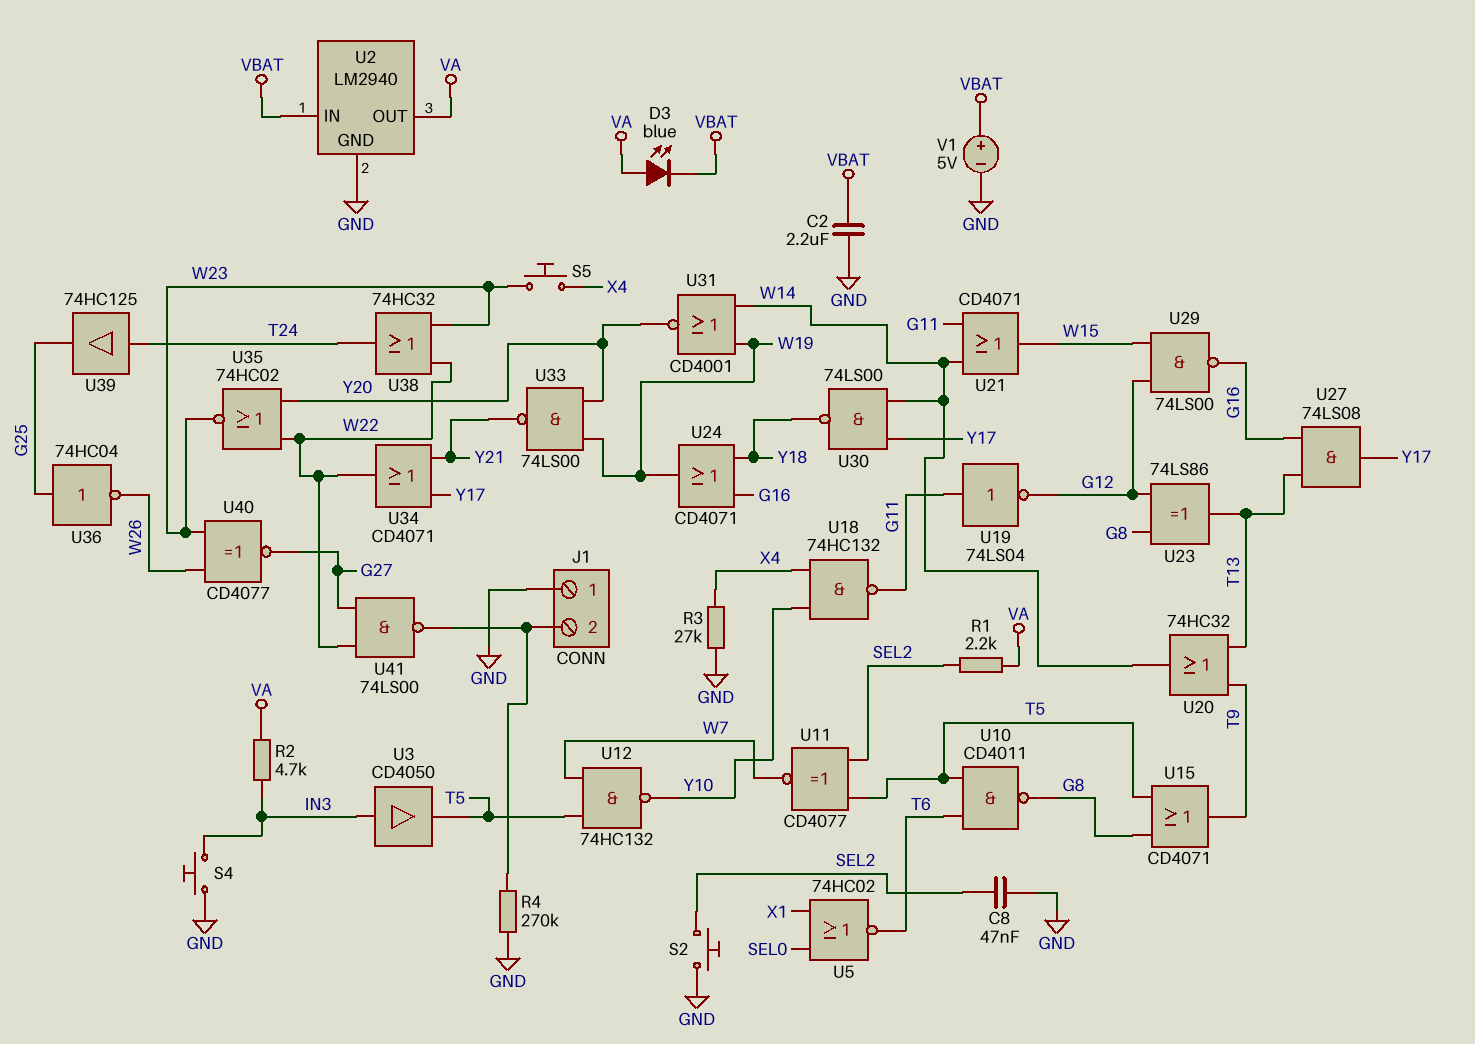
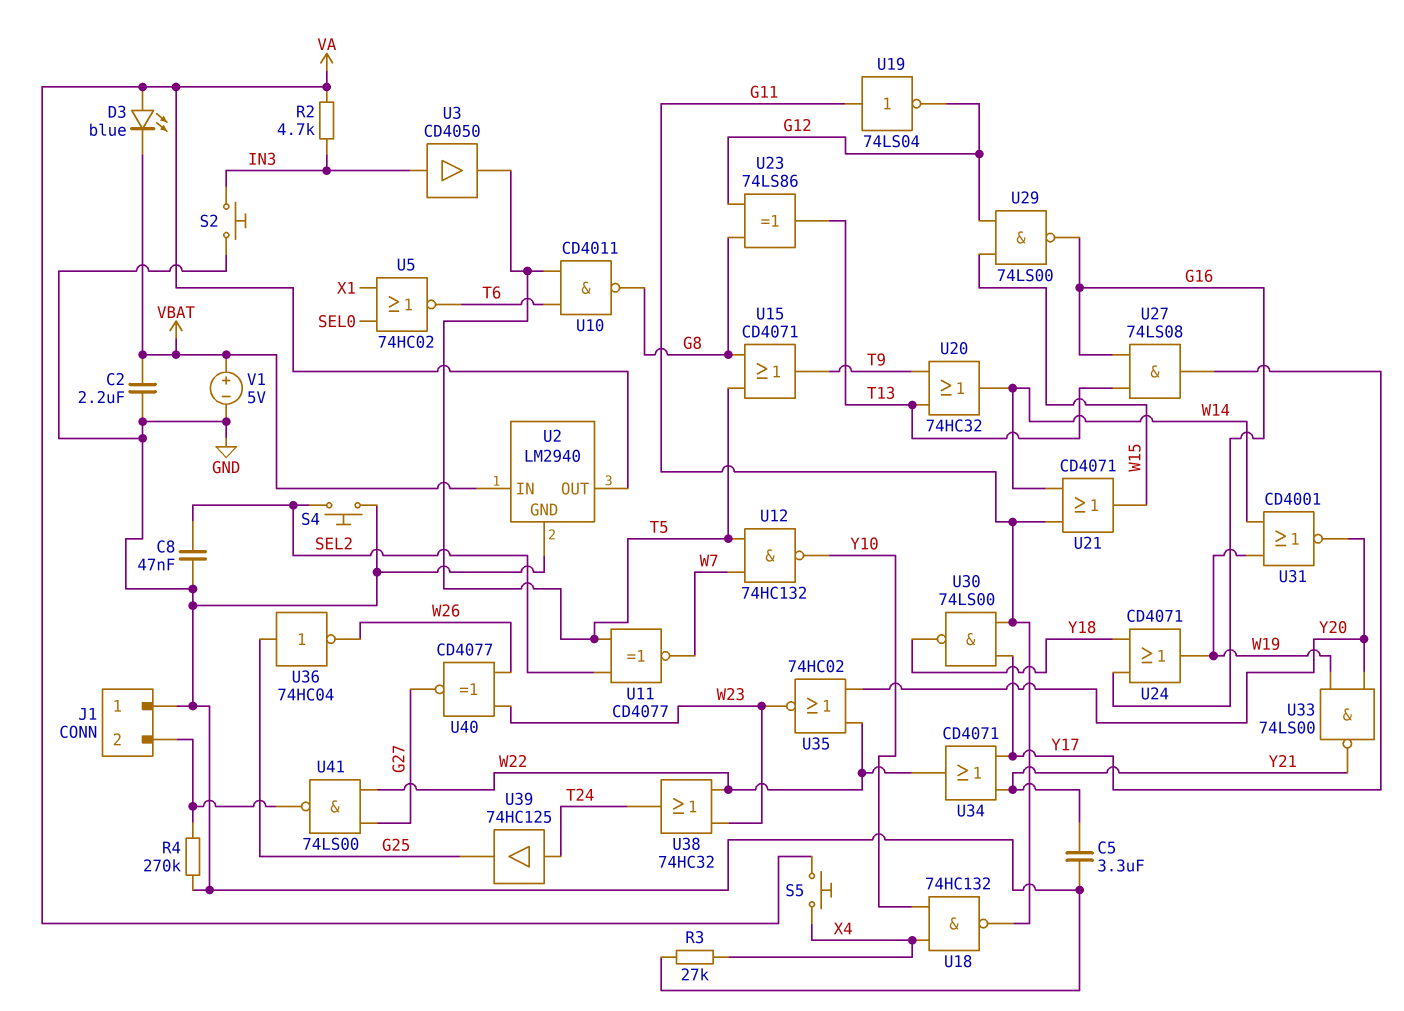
C5: none -> 3.3uF (GND, Y21)
R1: 2.2k (SEL2, VA) -> none
S2: button (GND, SEL2) -> button (GND, IN3)
S4: button (GND, IN3) -> button (GND, SEL2)
S5: button (W23, X4) -> button (VA, X4)
U30: NAND 74LS00 (in W14, in Y17, out Y18) -> NAND 74LS00 (in G11, in Y17, out Y18)

